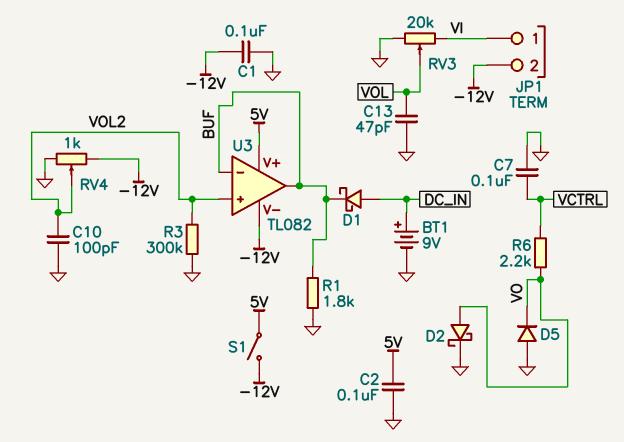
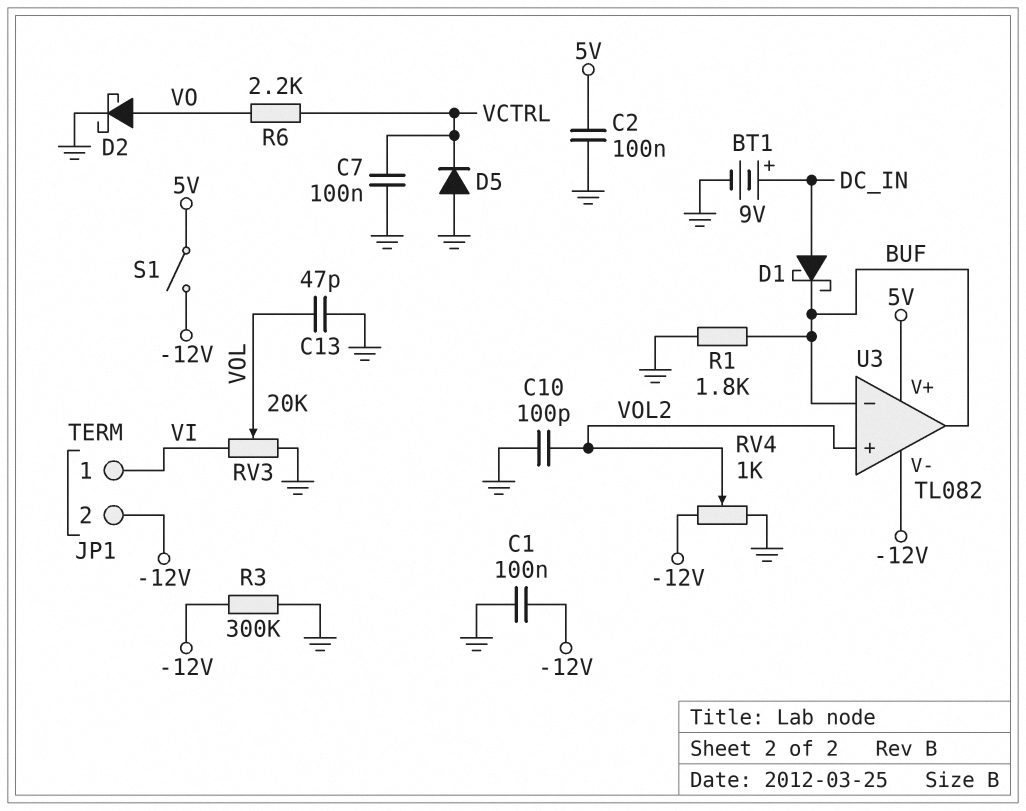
D5: diode (A GND, K VO) -> diode (A GND, K VCTRL)
R3: 300k (GND, VOL2) -> 300k (-12V, GND)

